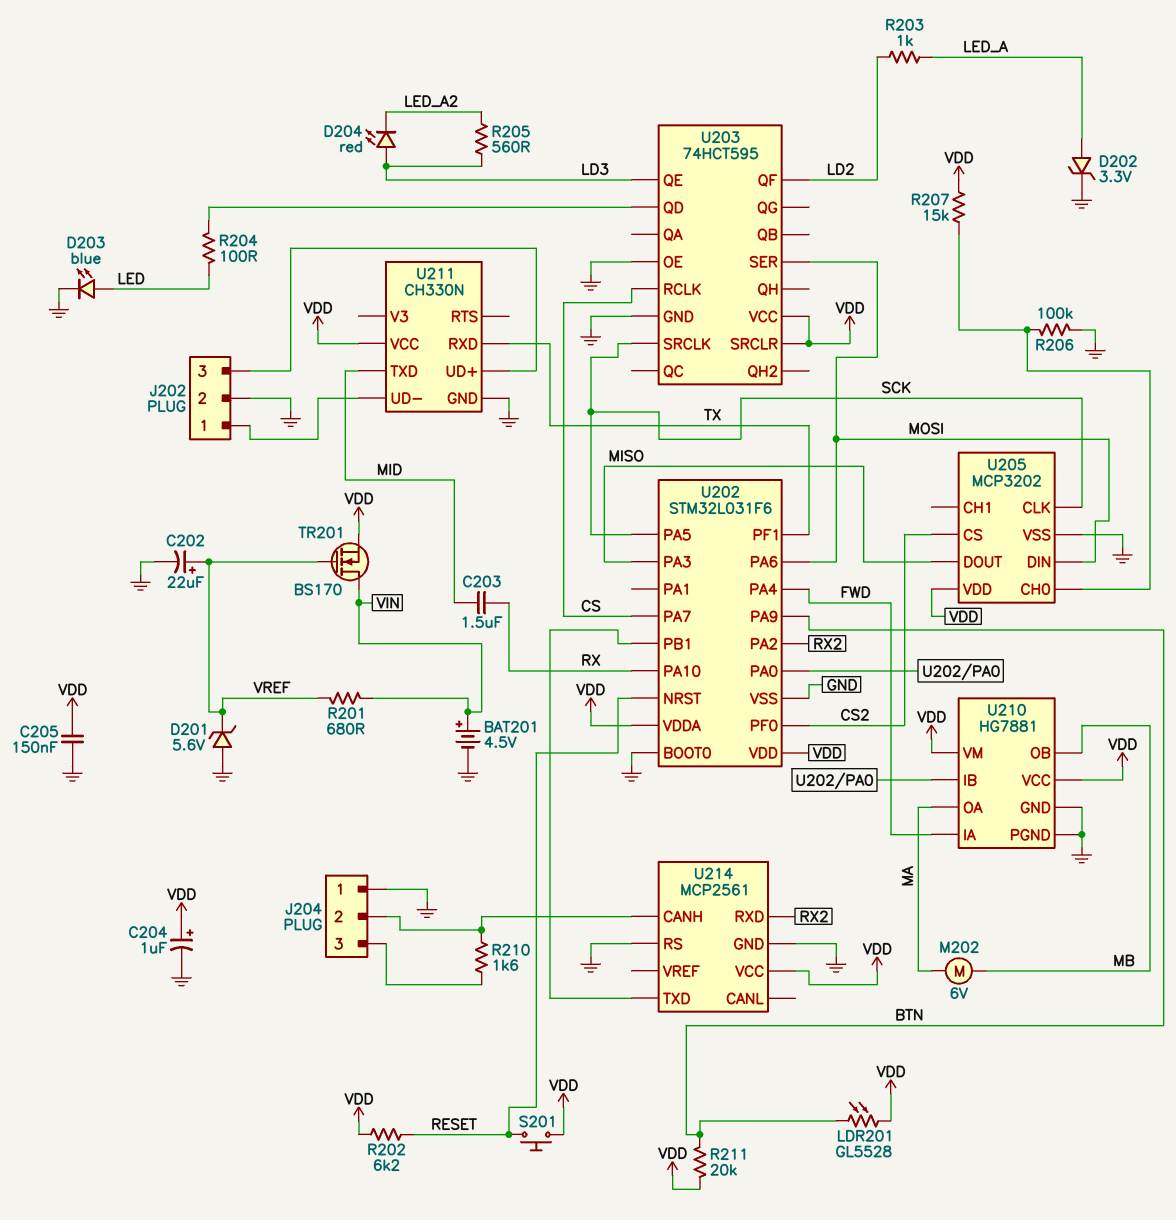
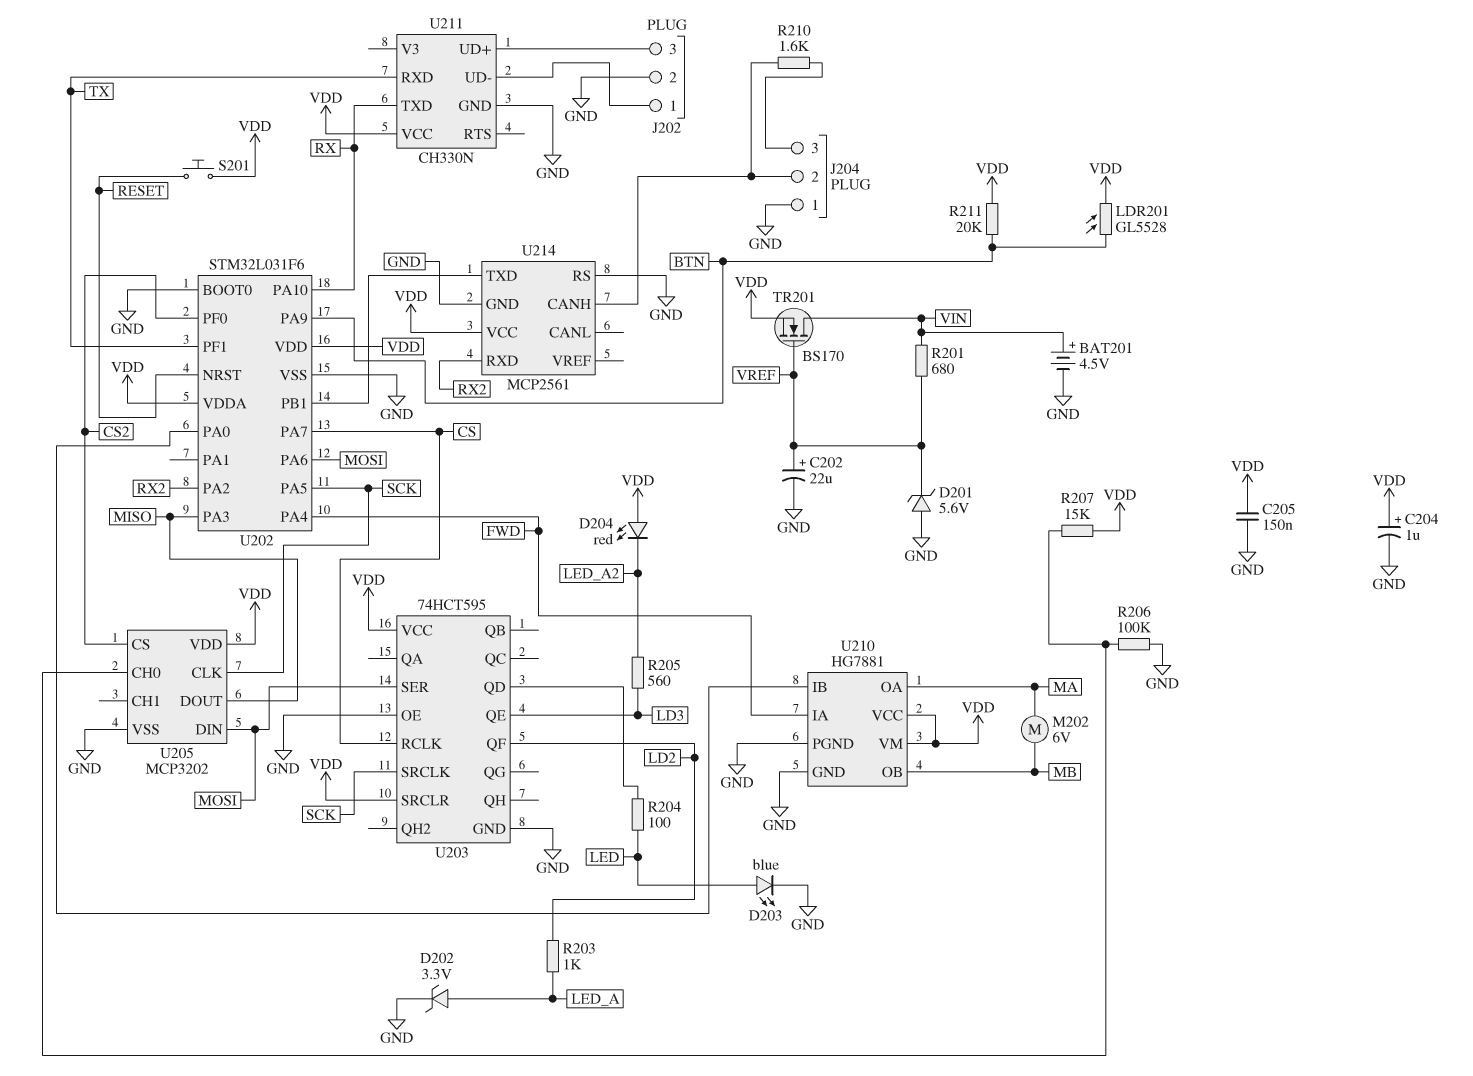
C203: 1.5uF (MID, RX) -> none
D204: LED red (A LD3, K LED_A2) -> LED red (A VDD, K LED_A2)
R202: 6.2k (RESET, VDD) -> none
U211 pin TXD: MID -> RX

